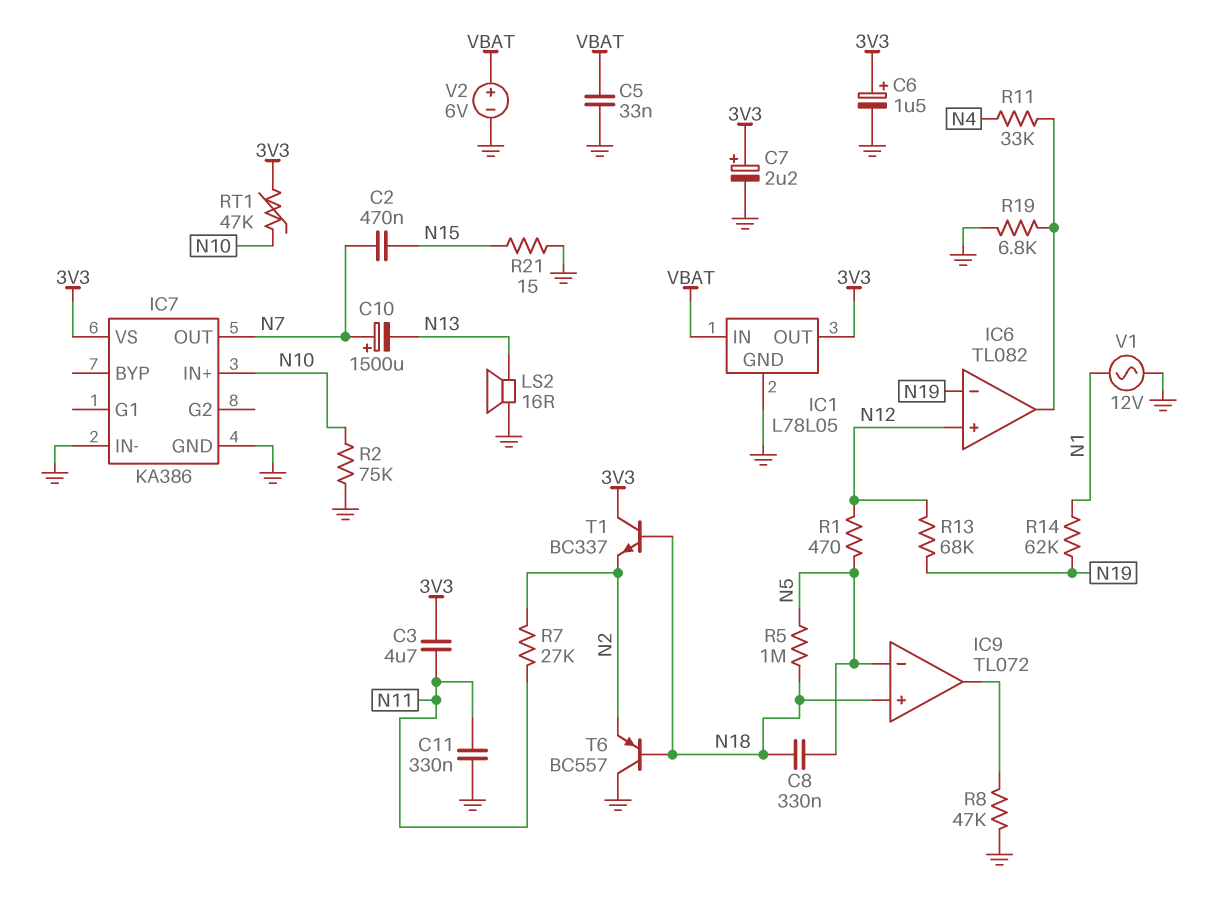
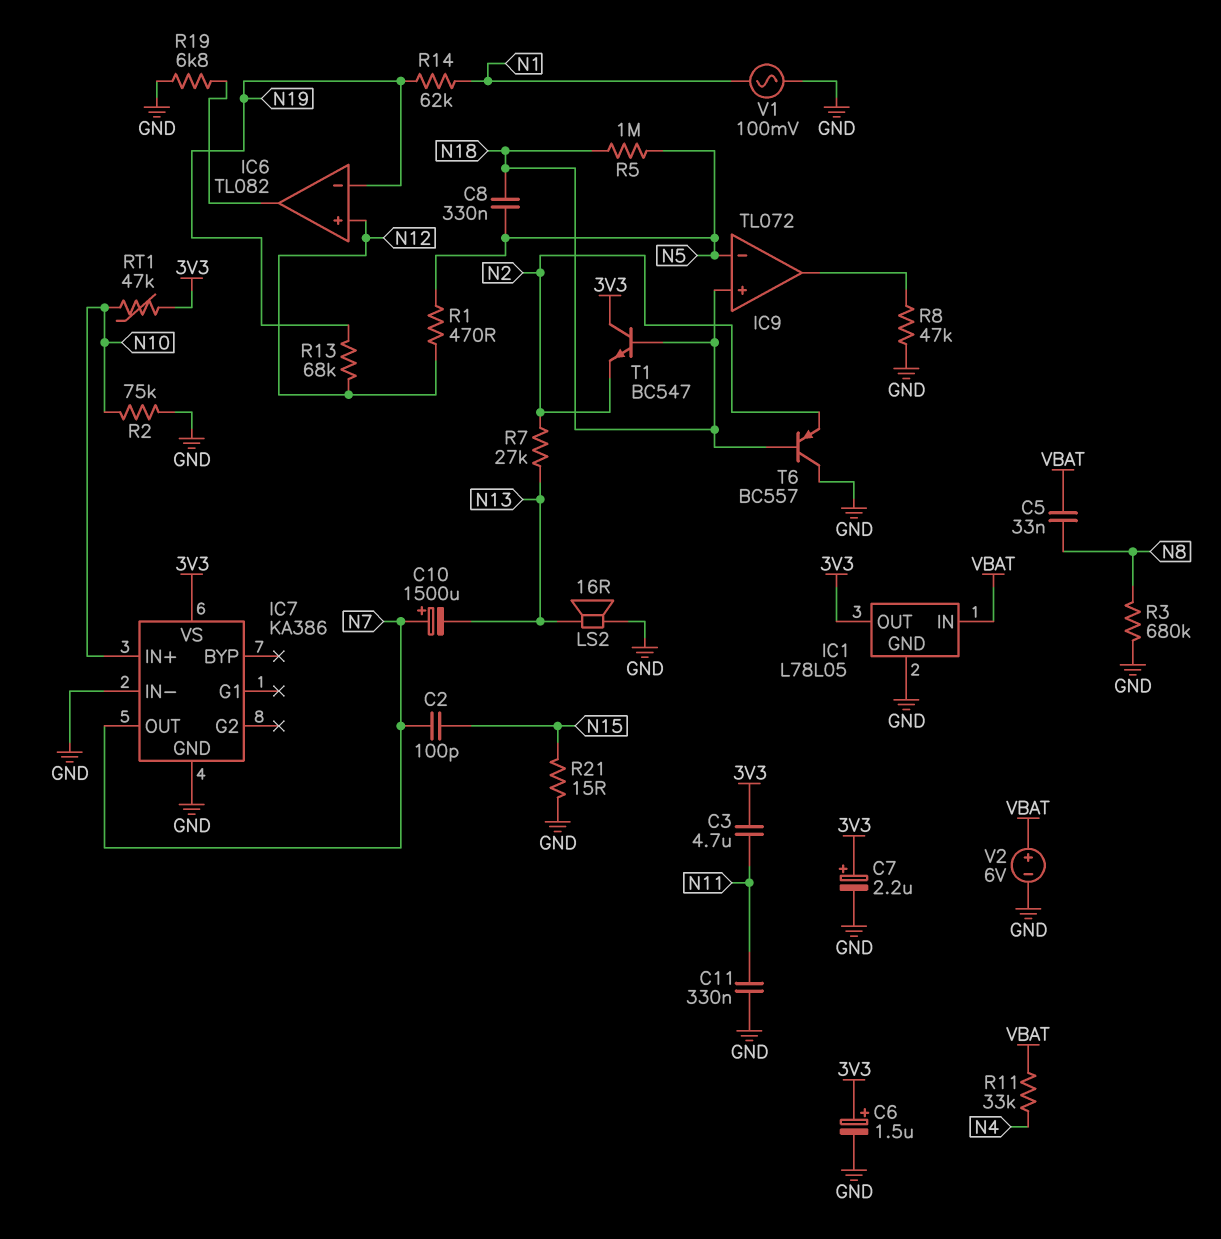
C2: 470nF (N7, N15) -> 100pF (N7, N15)
C5: 33nF (GND, VBAT) -> 33nF (N8, VBAT)
R3: none -> 680k (GND, N8)
R7: 27k (N2, N11) -> 27k (N2, N13)
R11: 33k (IC6/out, N4) -> 33k (N4, VBAT)
T1: NPN BC337 (B N18, C 3V3, E N2) -> NPN BC547 (B N18, C 3V3, E N2)
V1: AC 12V (GND, N1) -> AC 100mV (GND, N1)

